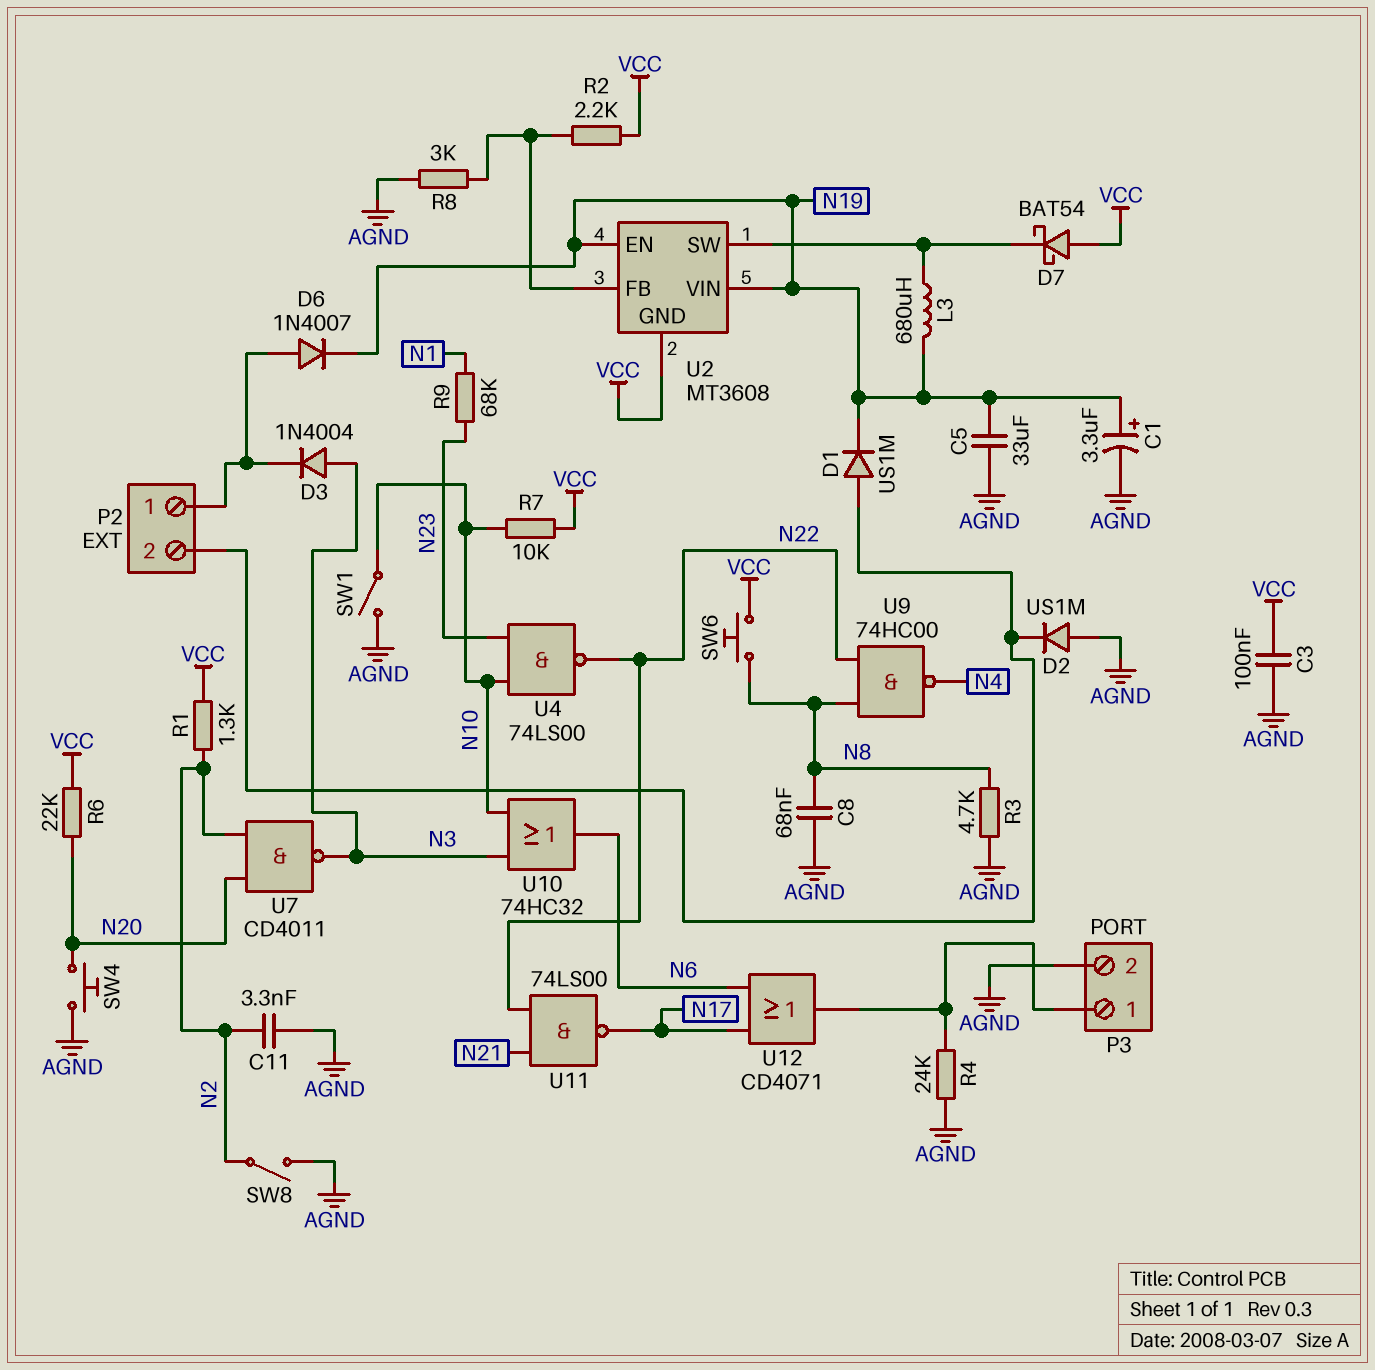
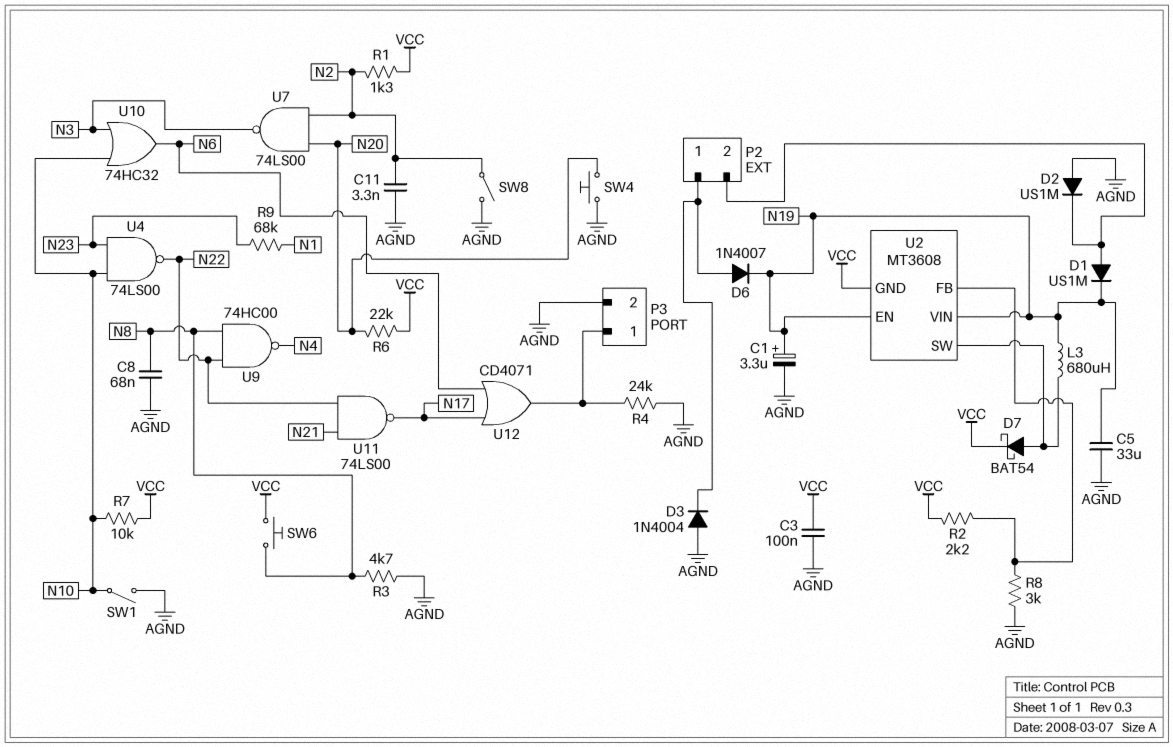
D3: diode 1N4004 (A N3, K P2/1) -> diode 1N4004 (A AGND, K P2/1)
D7: schottky BAT54 (A VCC, K U2/SW) -> schottky BAT54 (A U2/SW, K VCC)
U7: NAND CD4011 (in N2, in N20, out N3) -> NAND 74LS00 (in N2, in N20, out N3)

